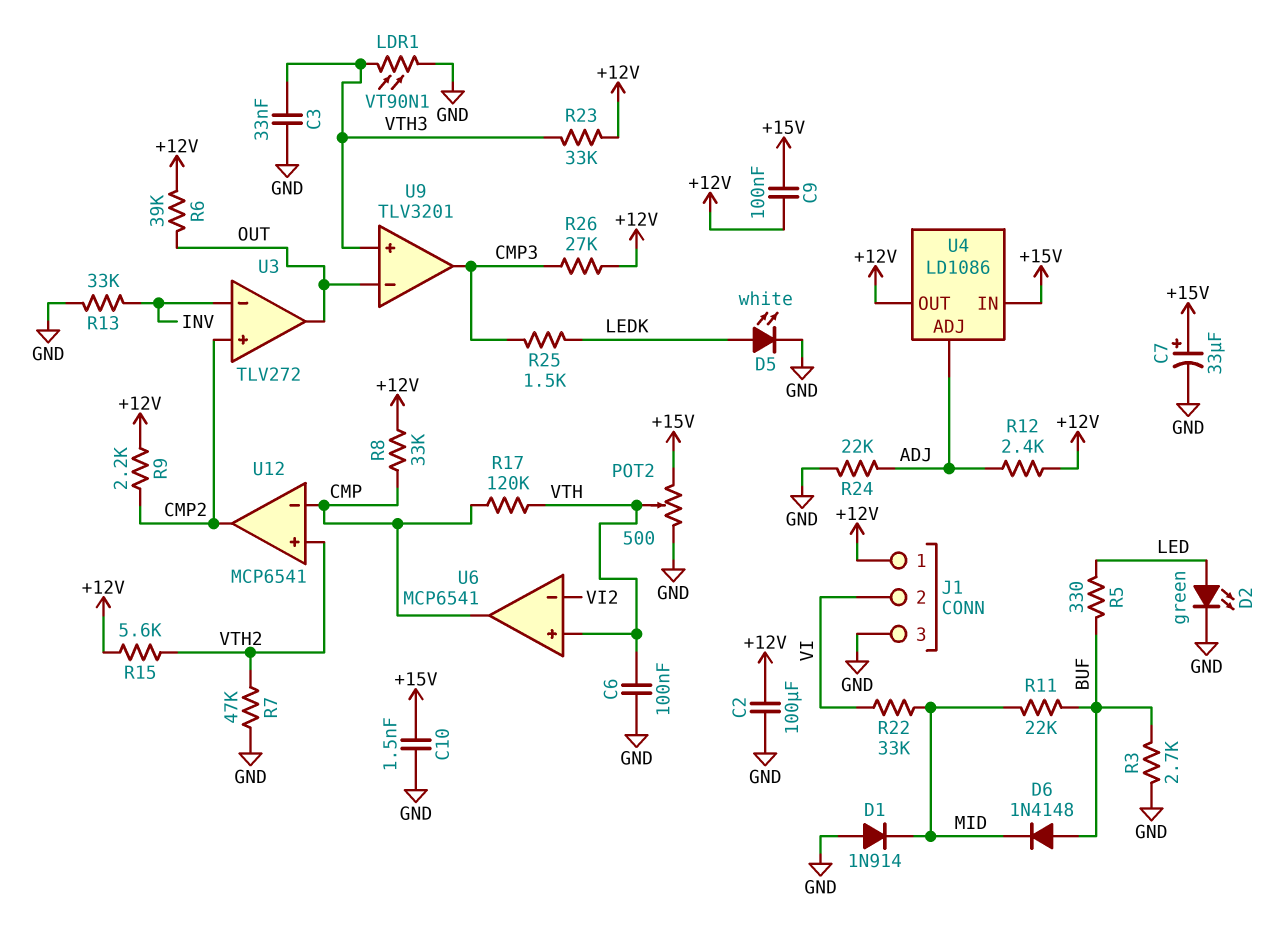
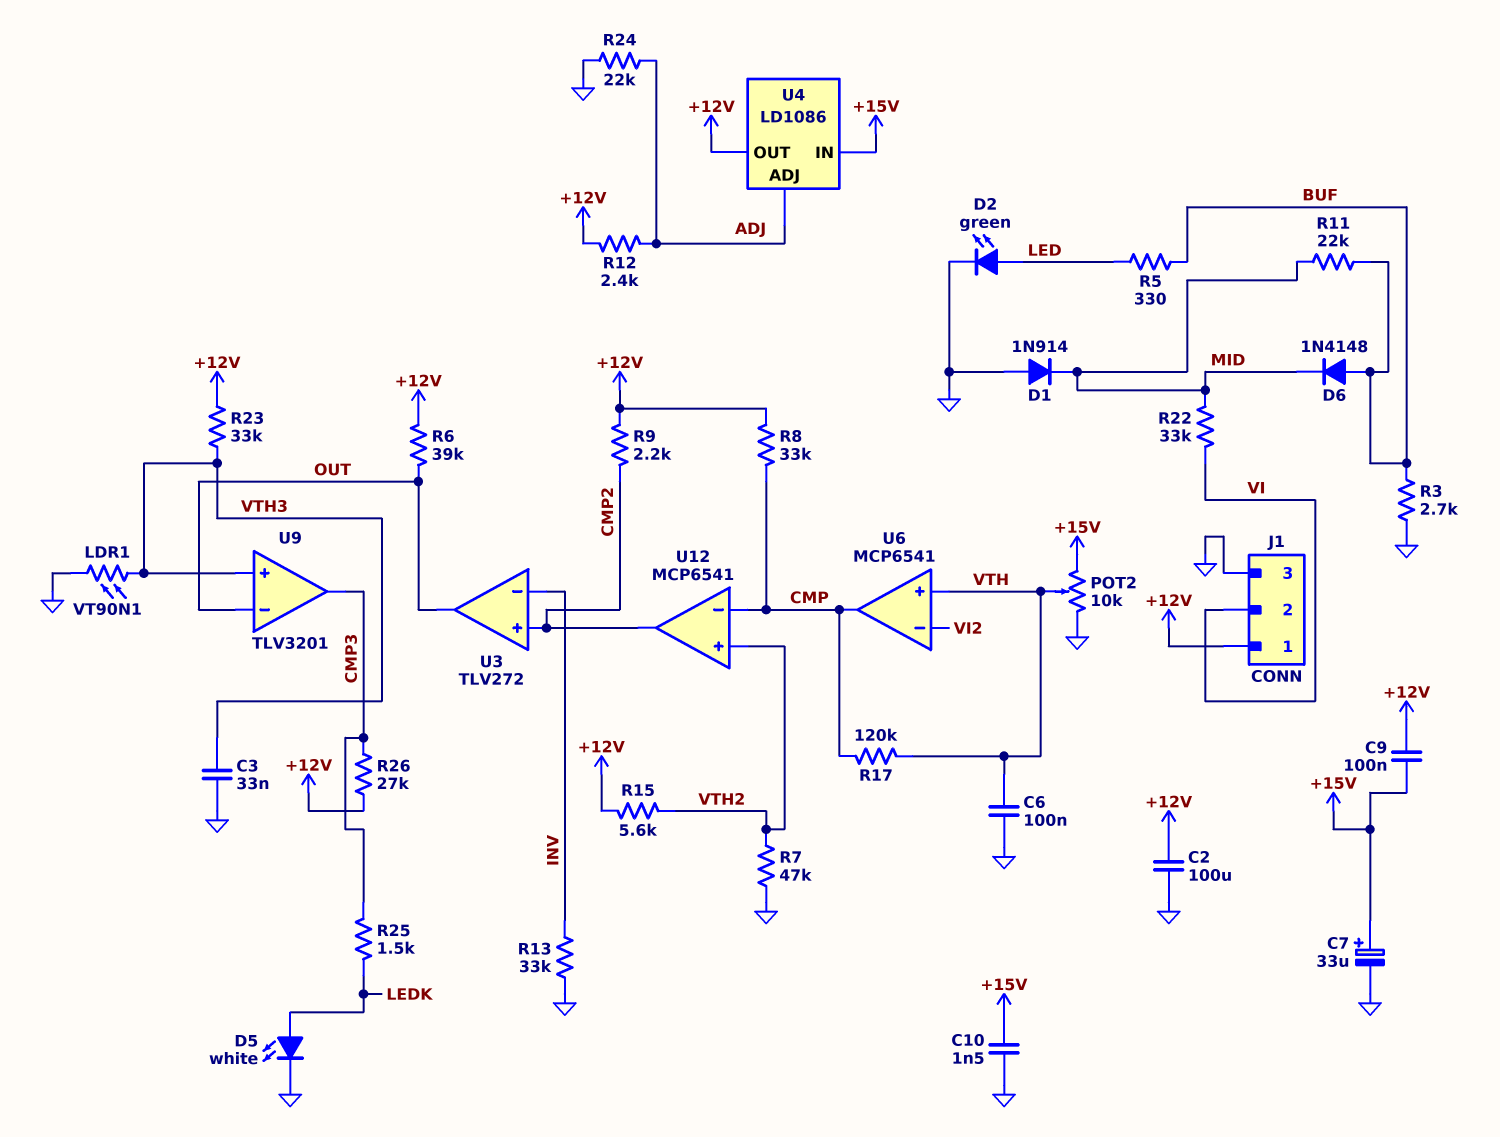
POT2: 500 (+15V, GND, wiper VTH) -> 10k (+15V, GND, wiper VTH)

